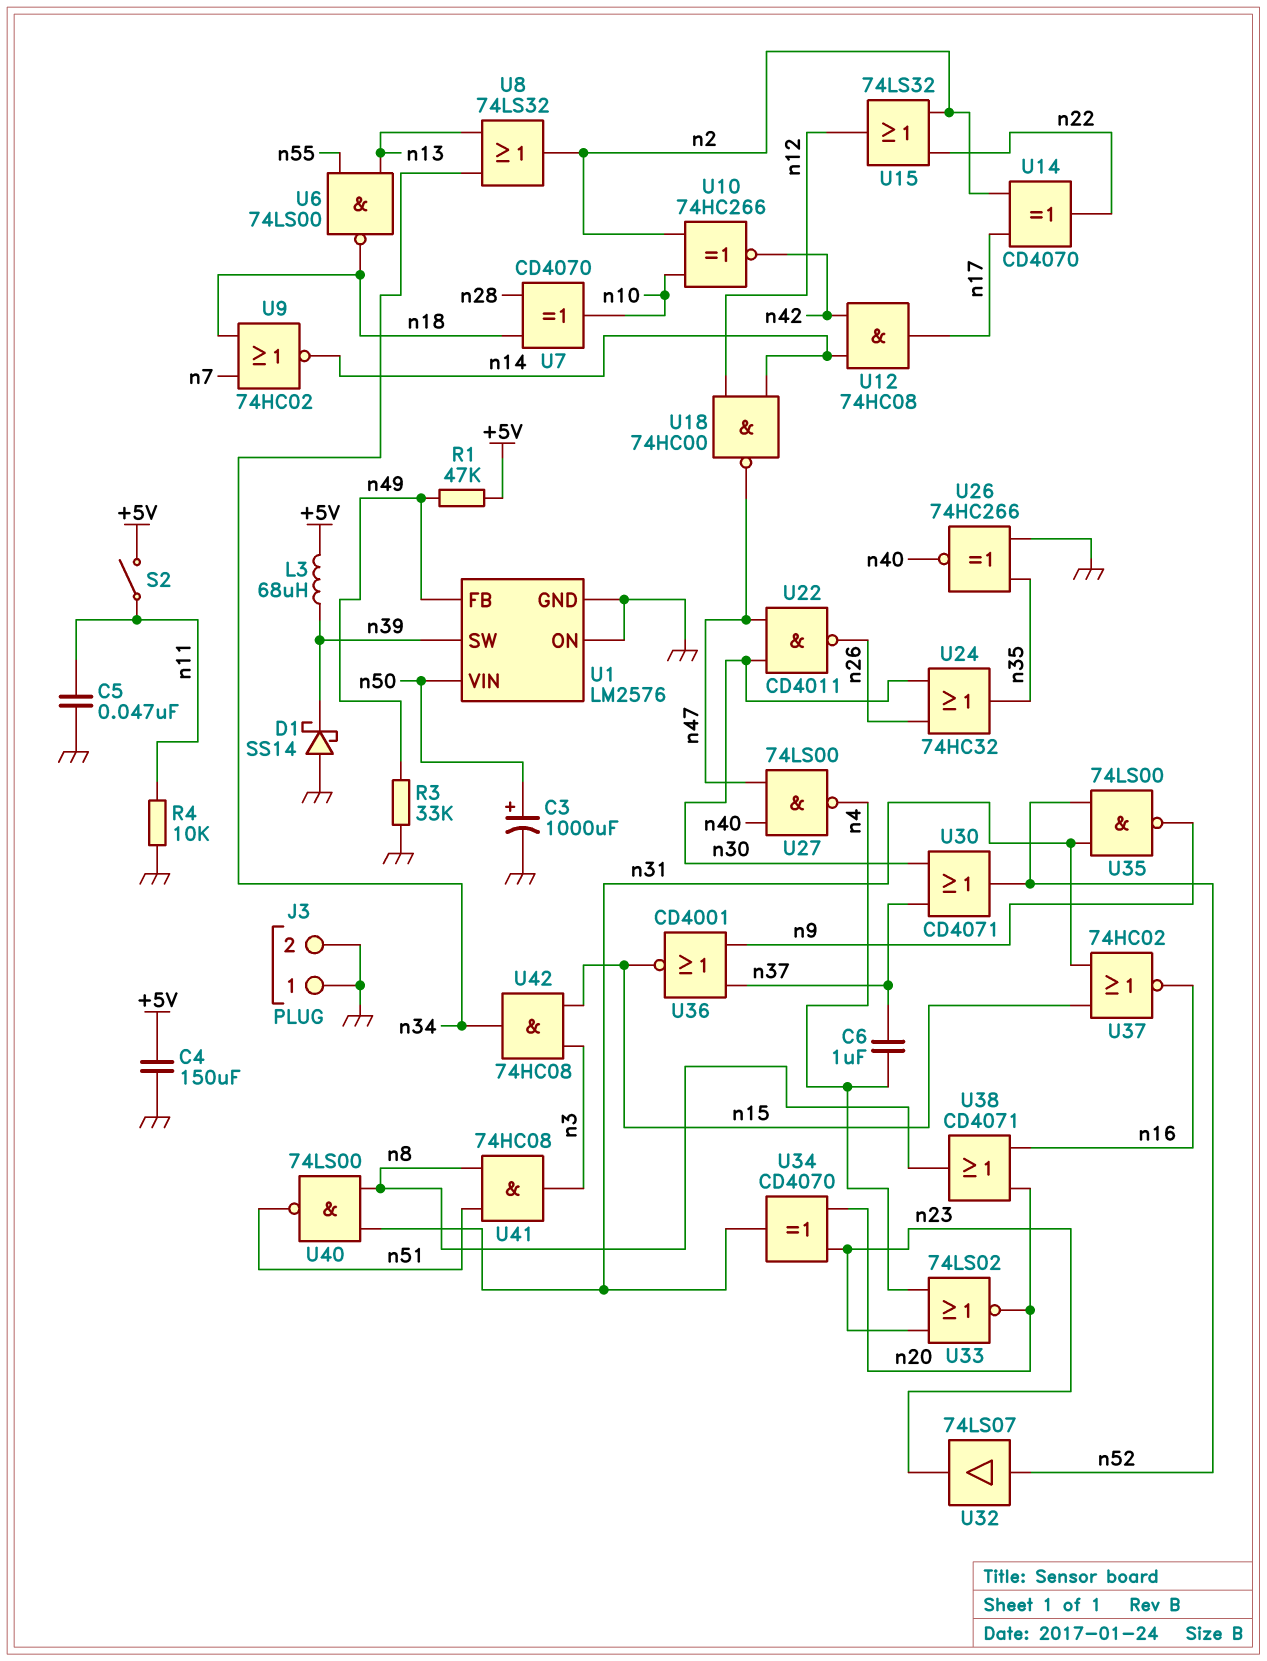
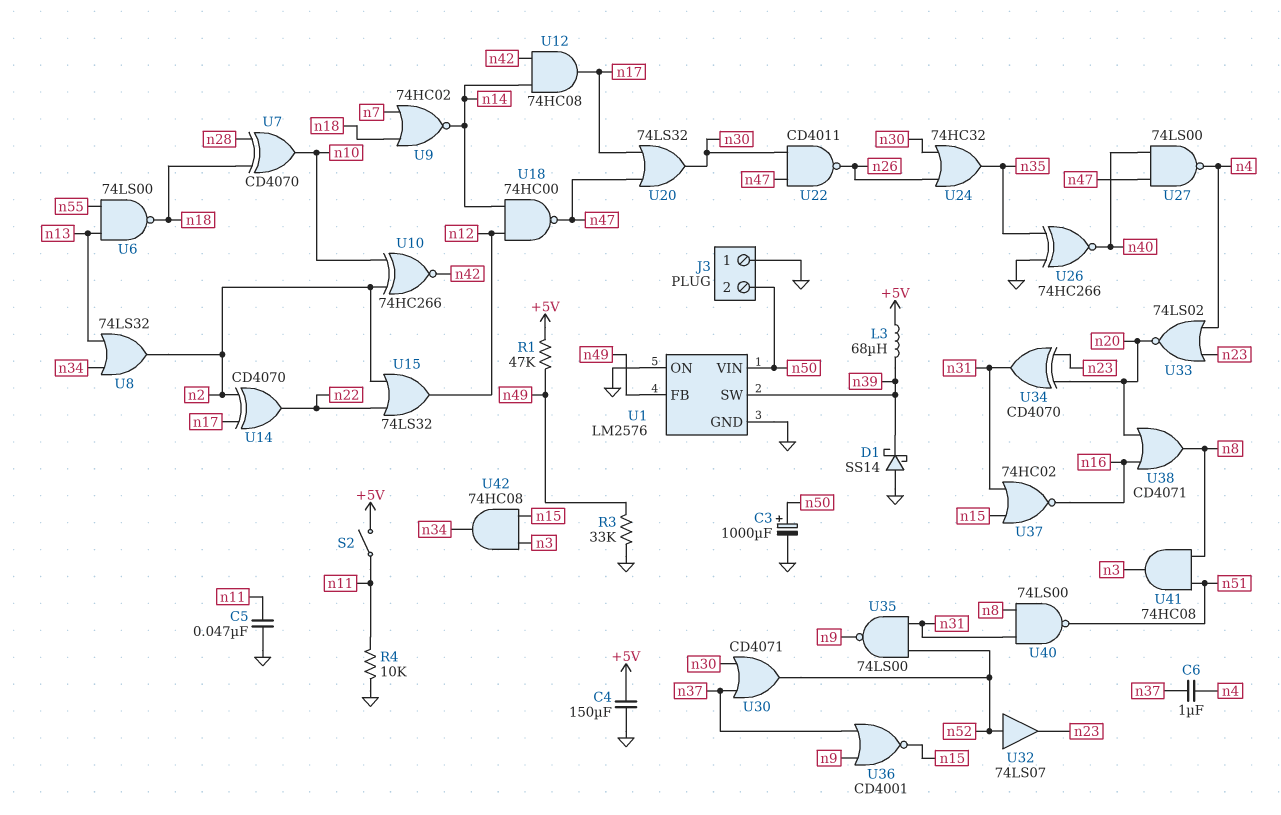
J3 pin 2: GND -> n50
U20: none -> OR 74LS32 (in n17, in n47, out n30)

